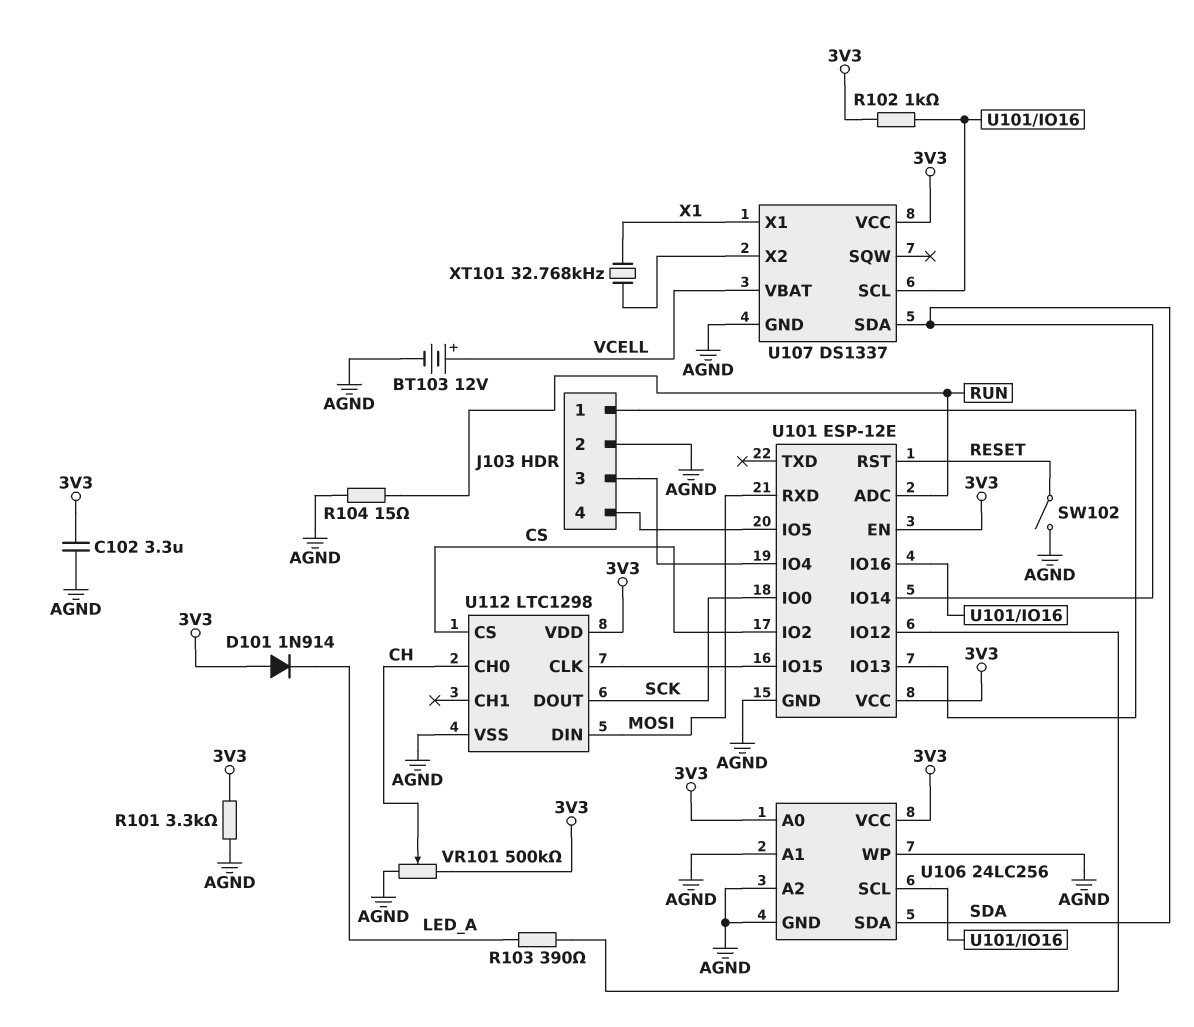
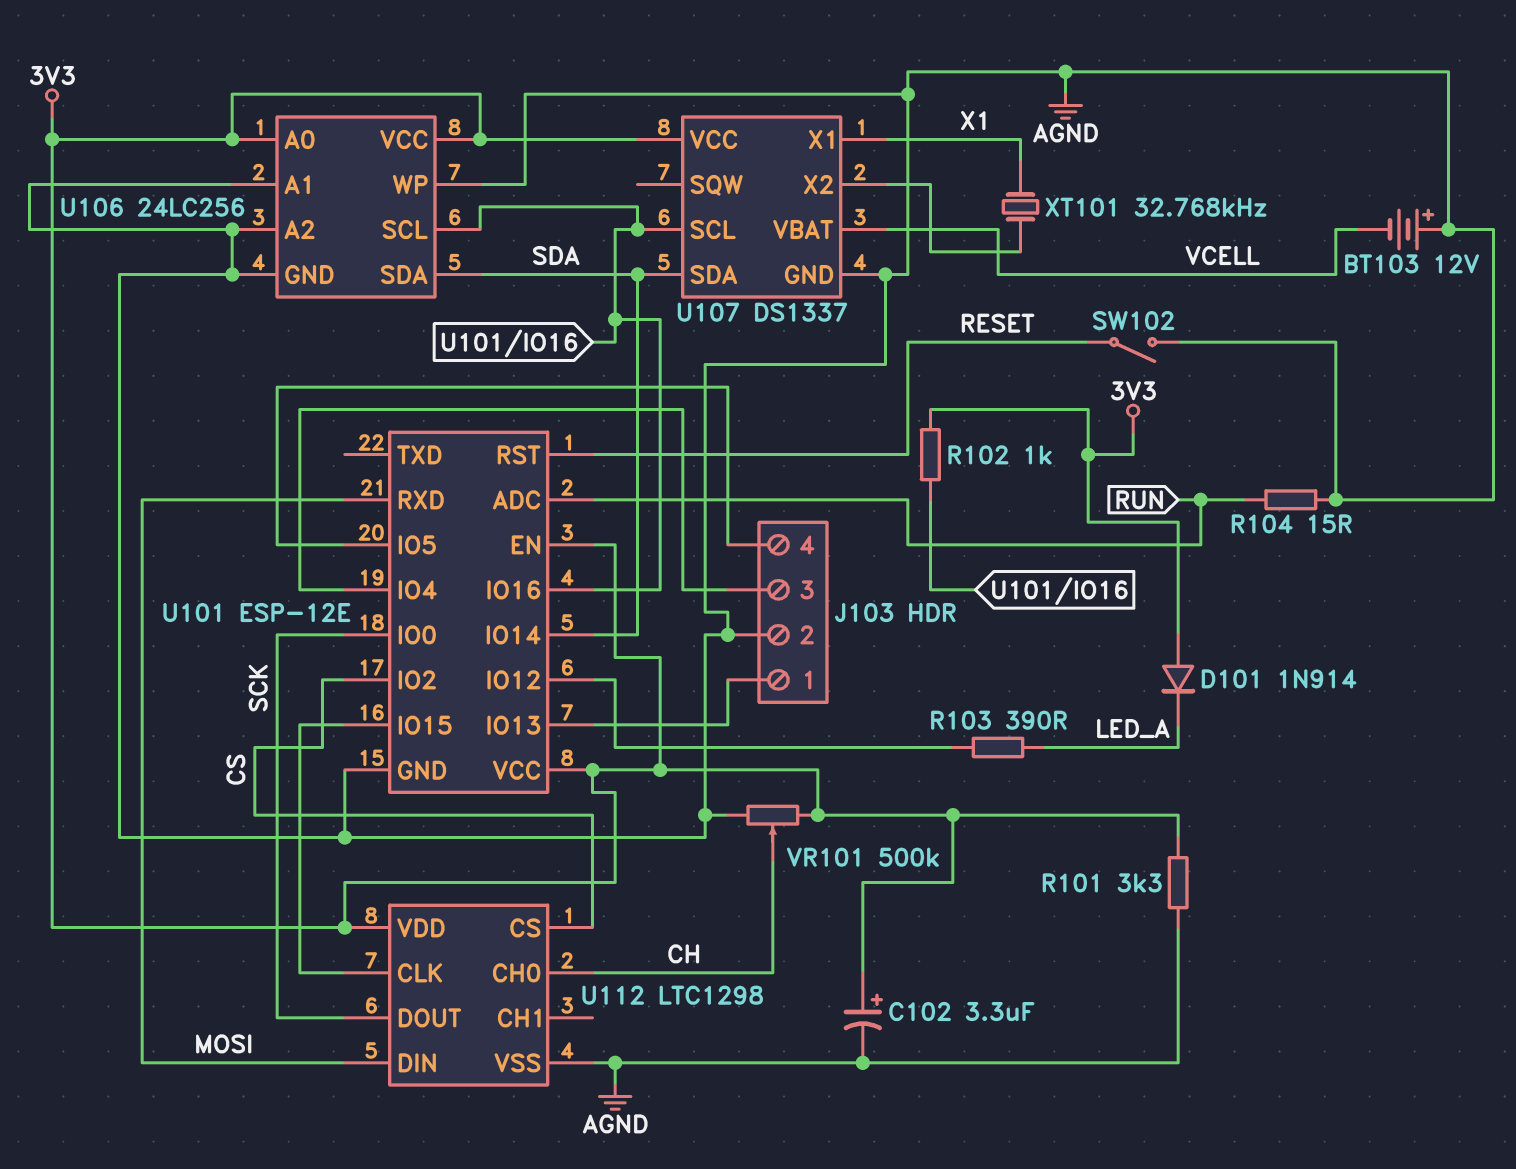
BT103: 12V (plus VCELL, minus AGND) -> 12V (plus AGND, minus VCELL)
C102: 3.3uF (3V3, AGND) -> 3.3uF (plus 3V3, minus AGND)

